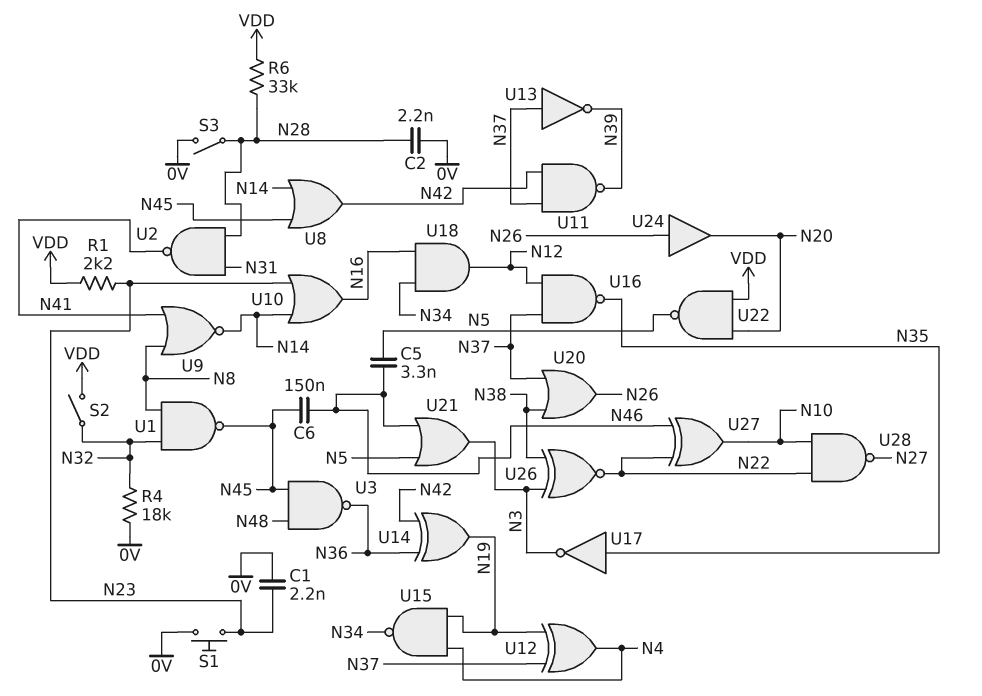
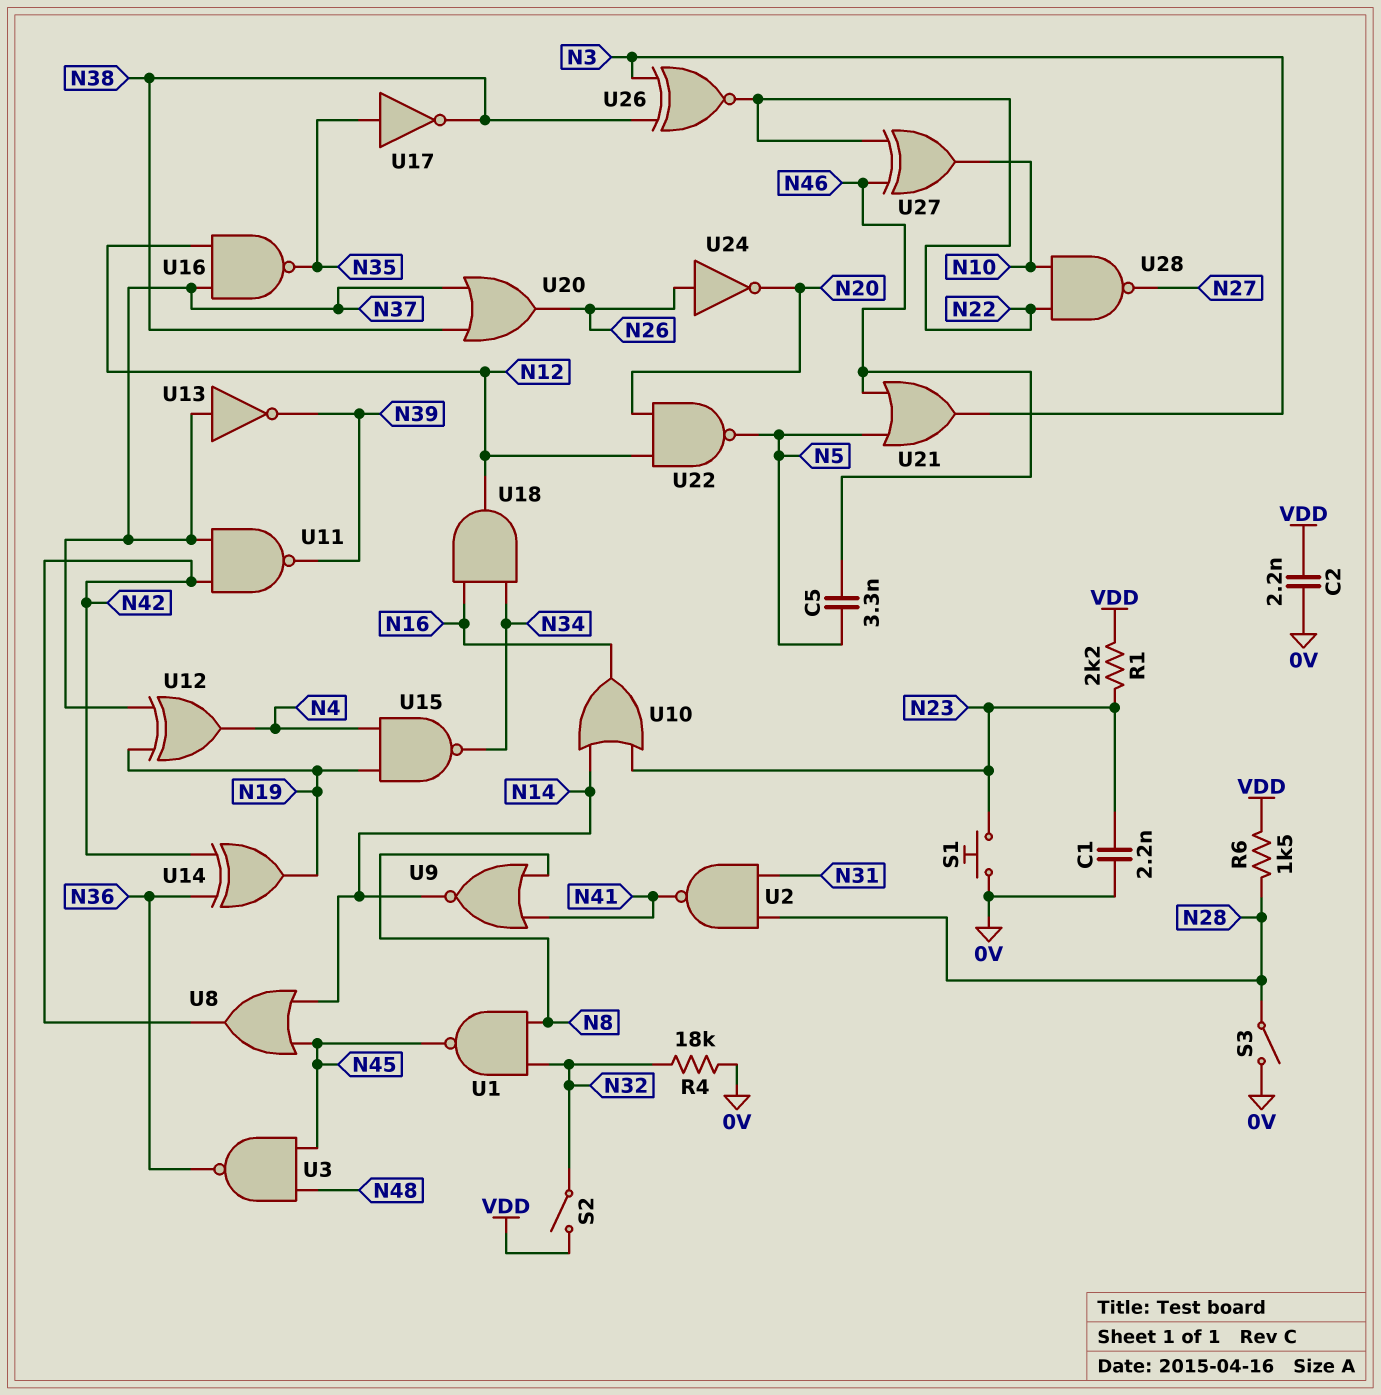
C2: 2.2nF (0V, N28) -> 2.2nF (0V, VDD)
C6: 150nF (N45, N46) -> none
R6: 33k (N28, VDD) -> 1.5k (N28, VDD)
U17: NOT (in N35, out N3) -> NOT (in N35, out N38)
U22: NAND (in N20, in VDD, out N5) -> NAND (in N12, in N20, out N5)
U24: buffer (in N26, out N20) -> NOT (in N26, out N20)

